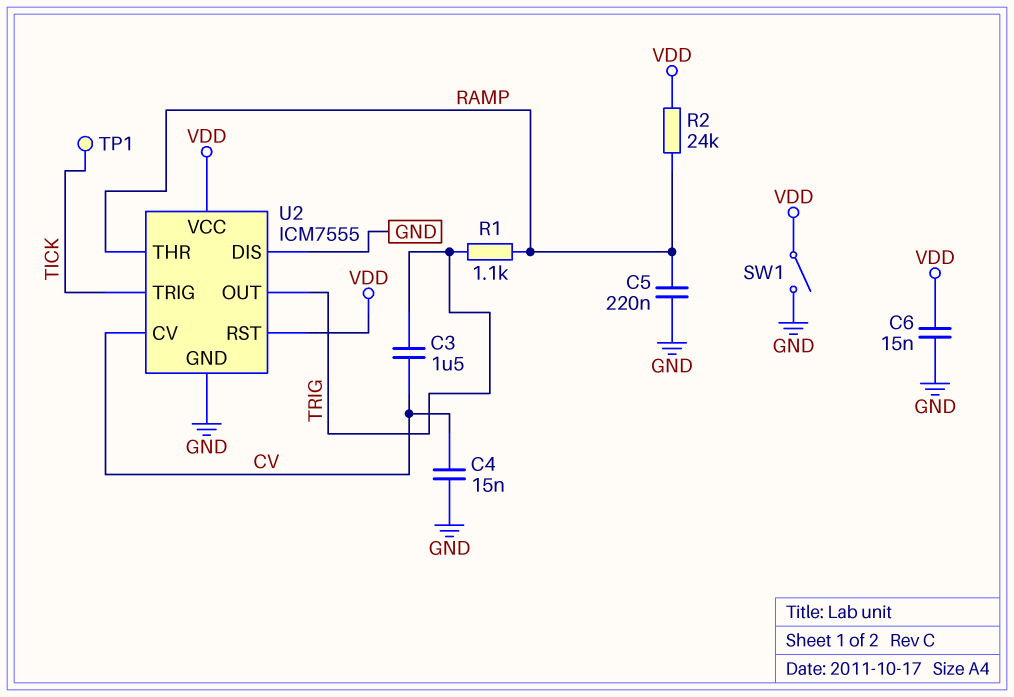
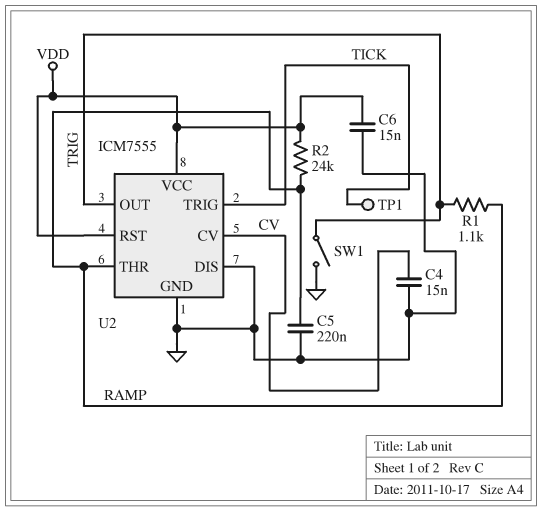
C3: 1.5uF (CV, TRIG) -> none
SW1: switch (GND, VDD) -> switch (GND, TRIG)

